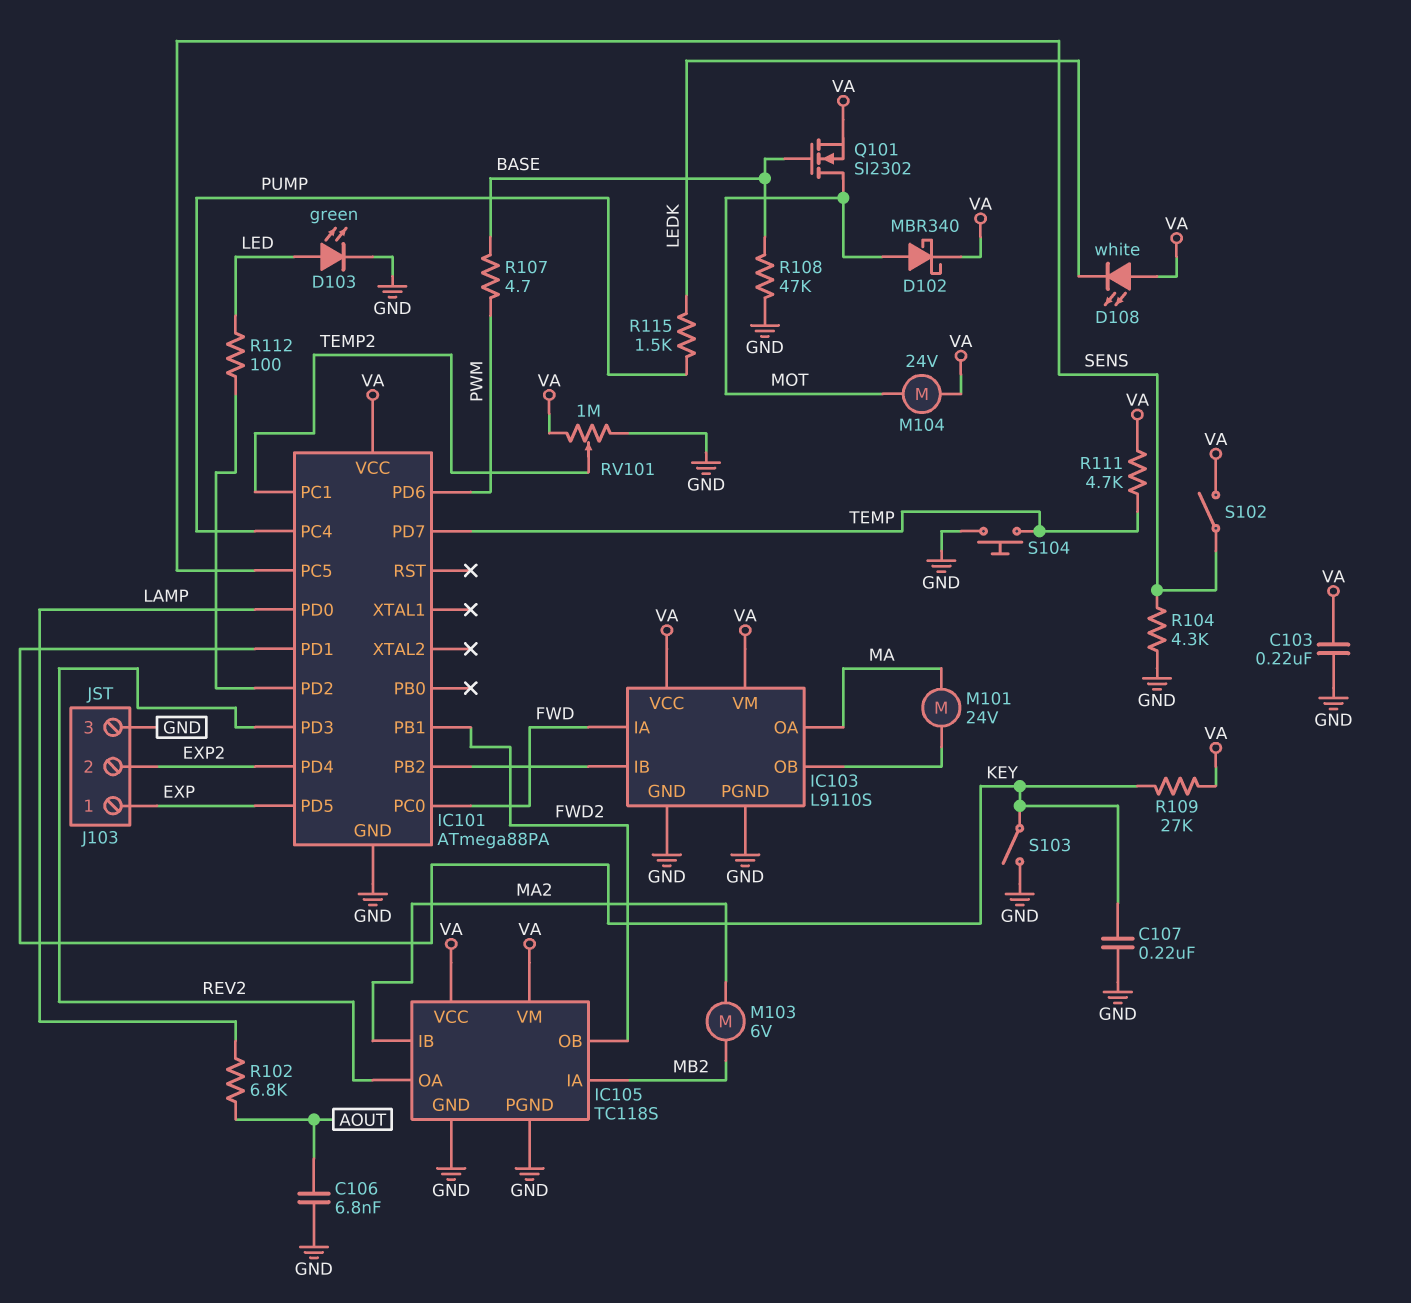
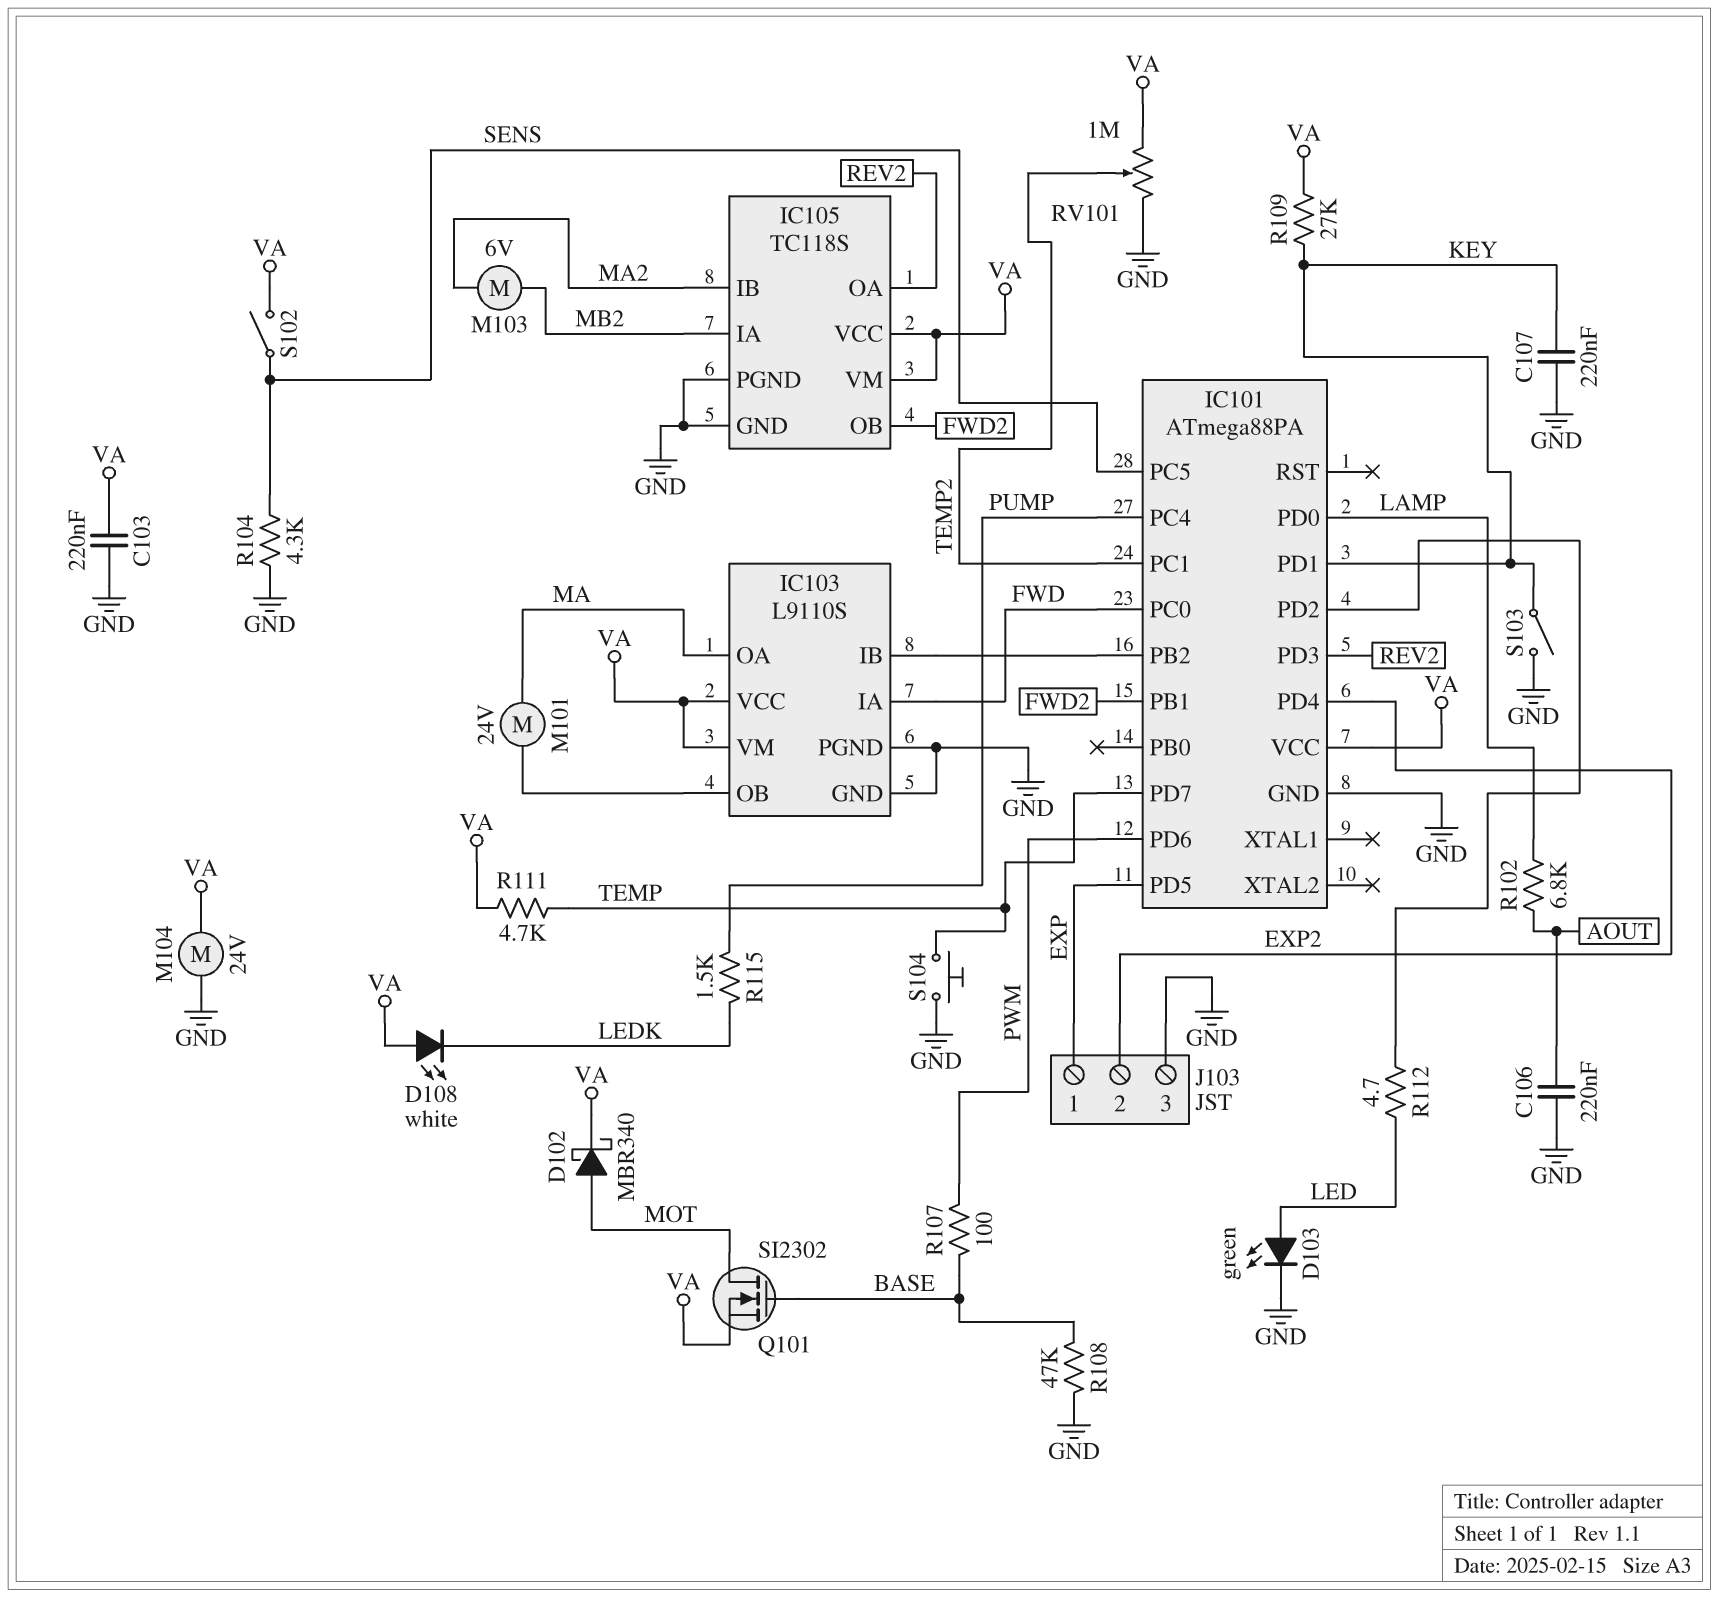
C106: 6.8nF (AOUT, GND) -> 220nF (AOUT, GND)
M104: motor 24V (MOT, VA) -> motor 24V (GND, VA)
R107: 4.7 (BASE, PWM) -> 100 (BASE, PWM)
R112: 100 (IC101/PD2, LED) -> 4.7 (IC101/PD2, LED)

